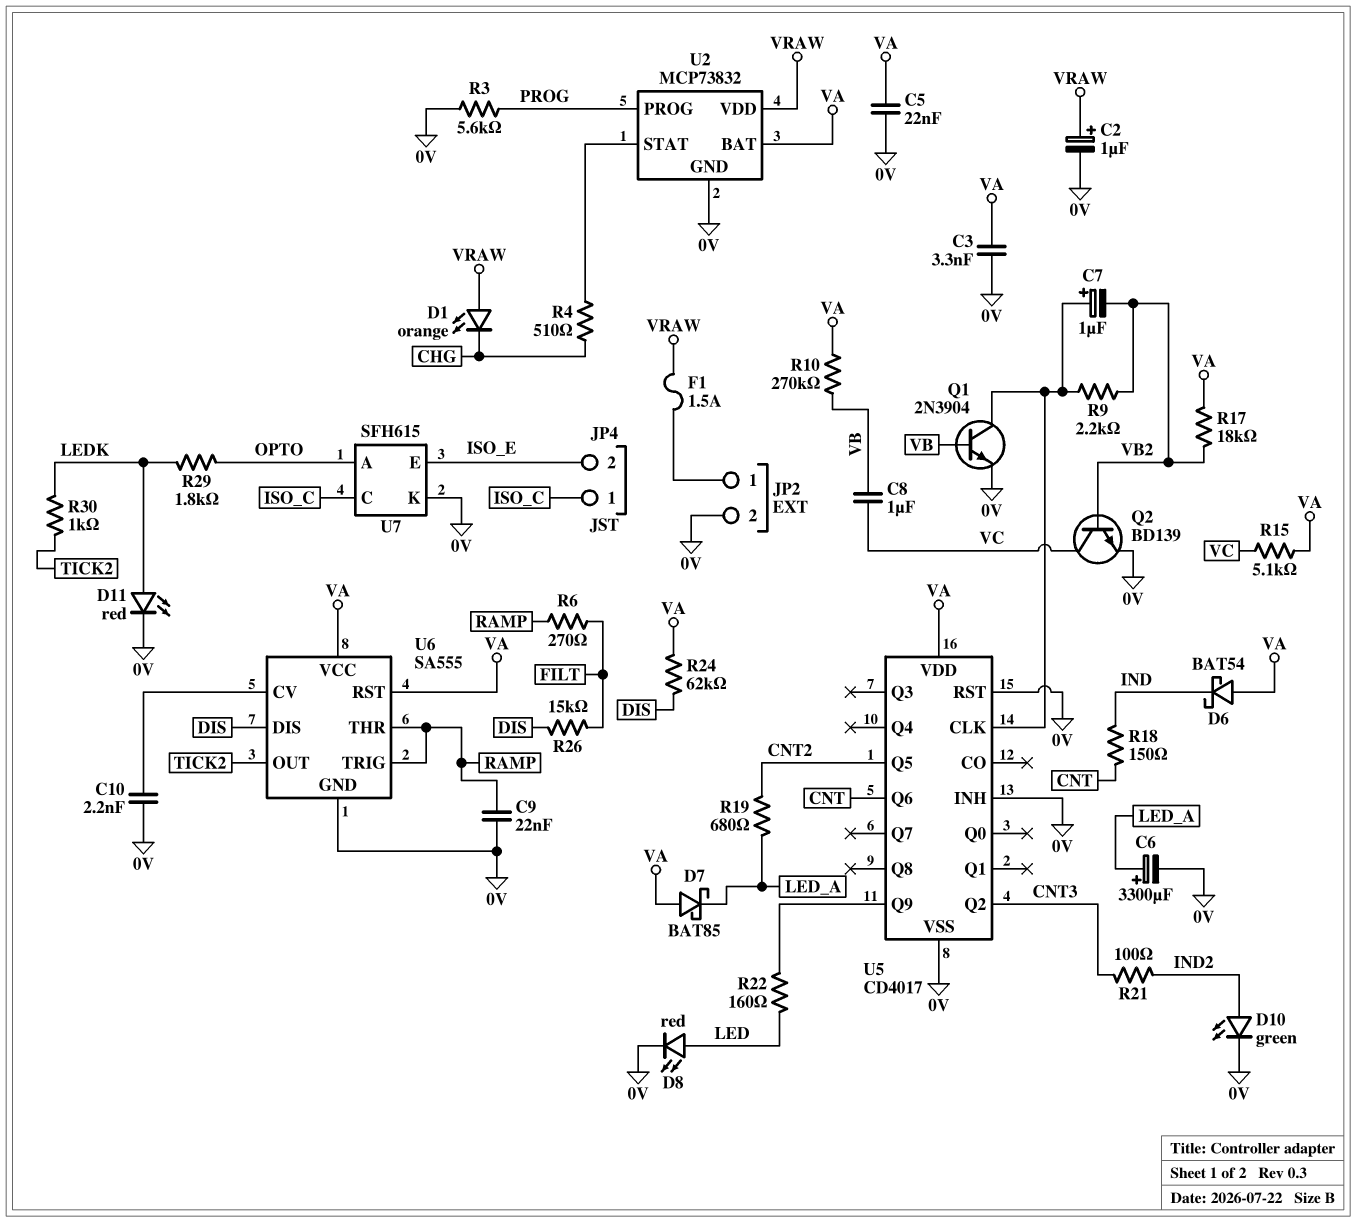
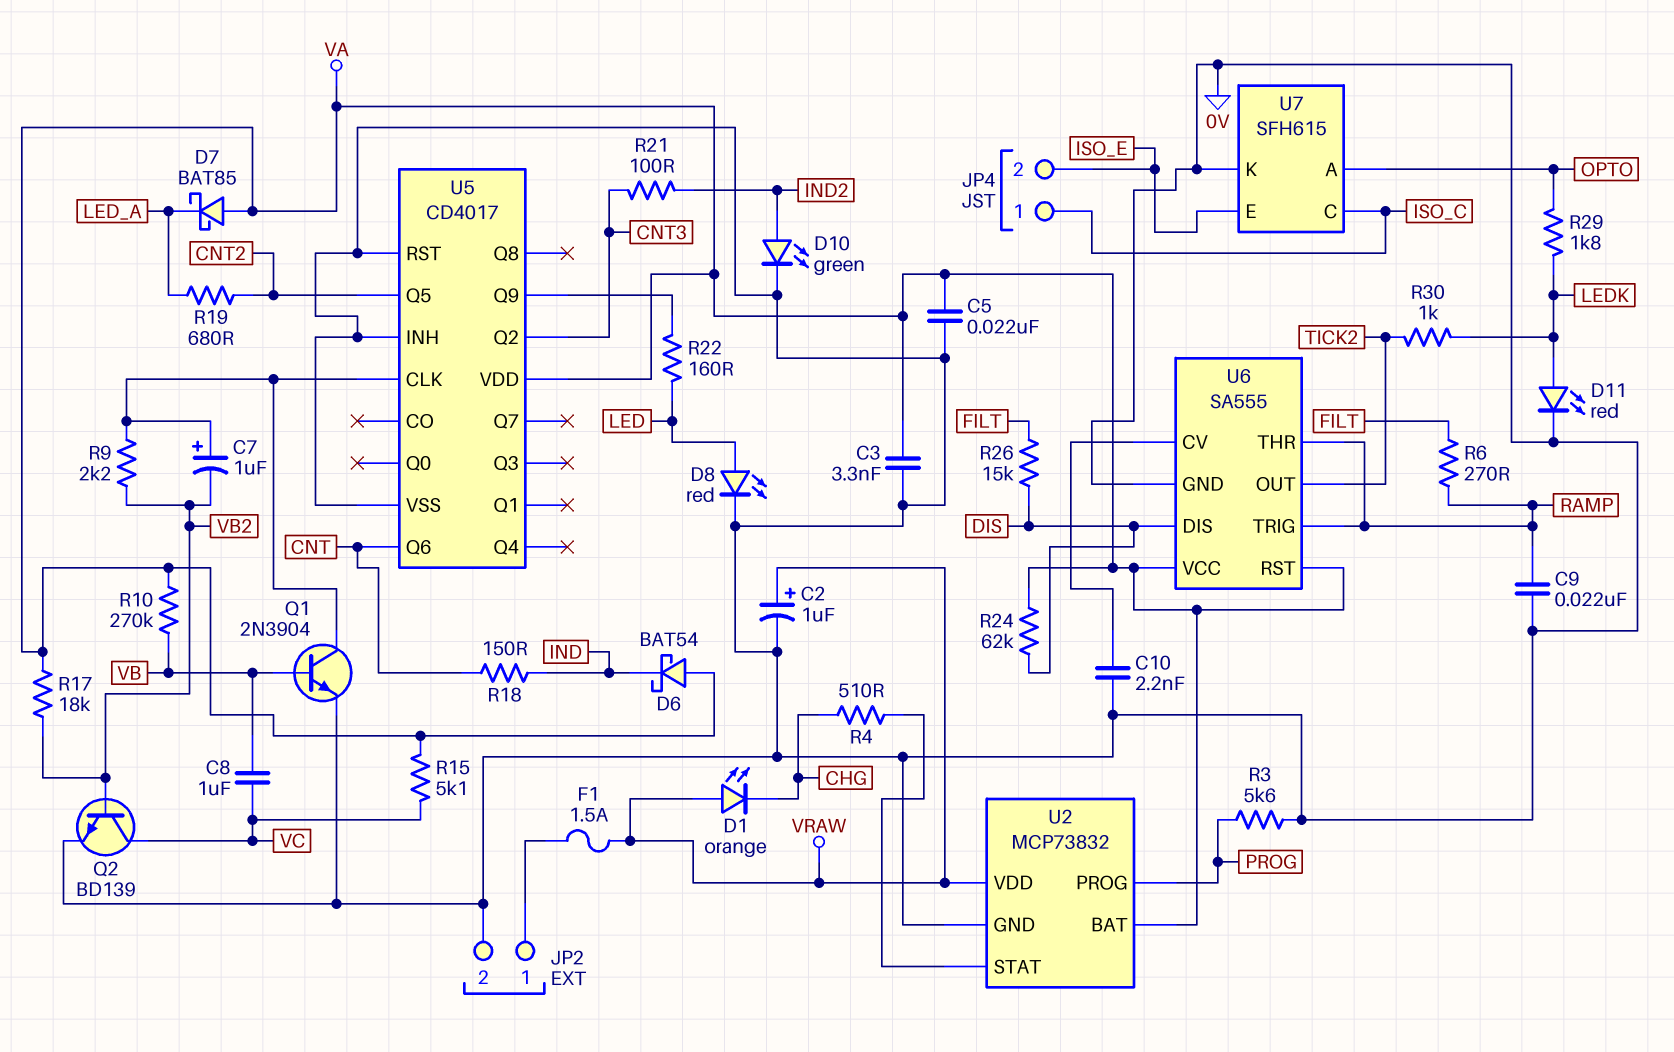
C6: 3300uF (plus LED_A, minus 0V) -> none

